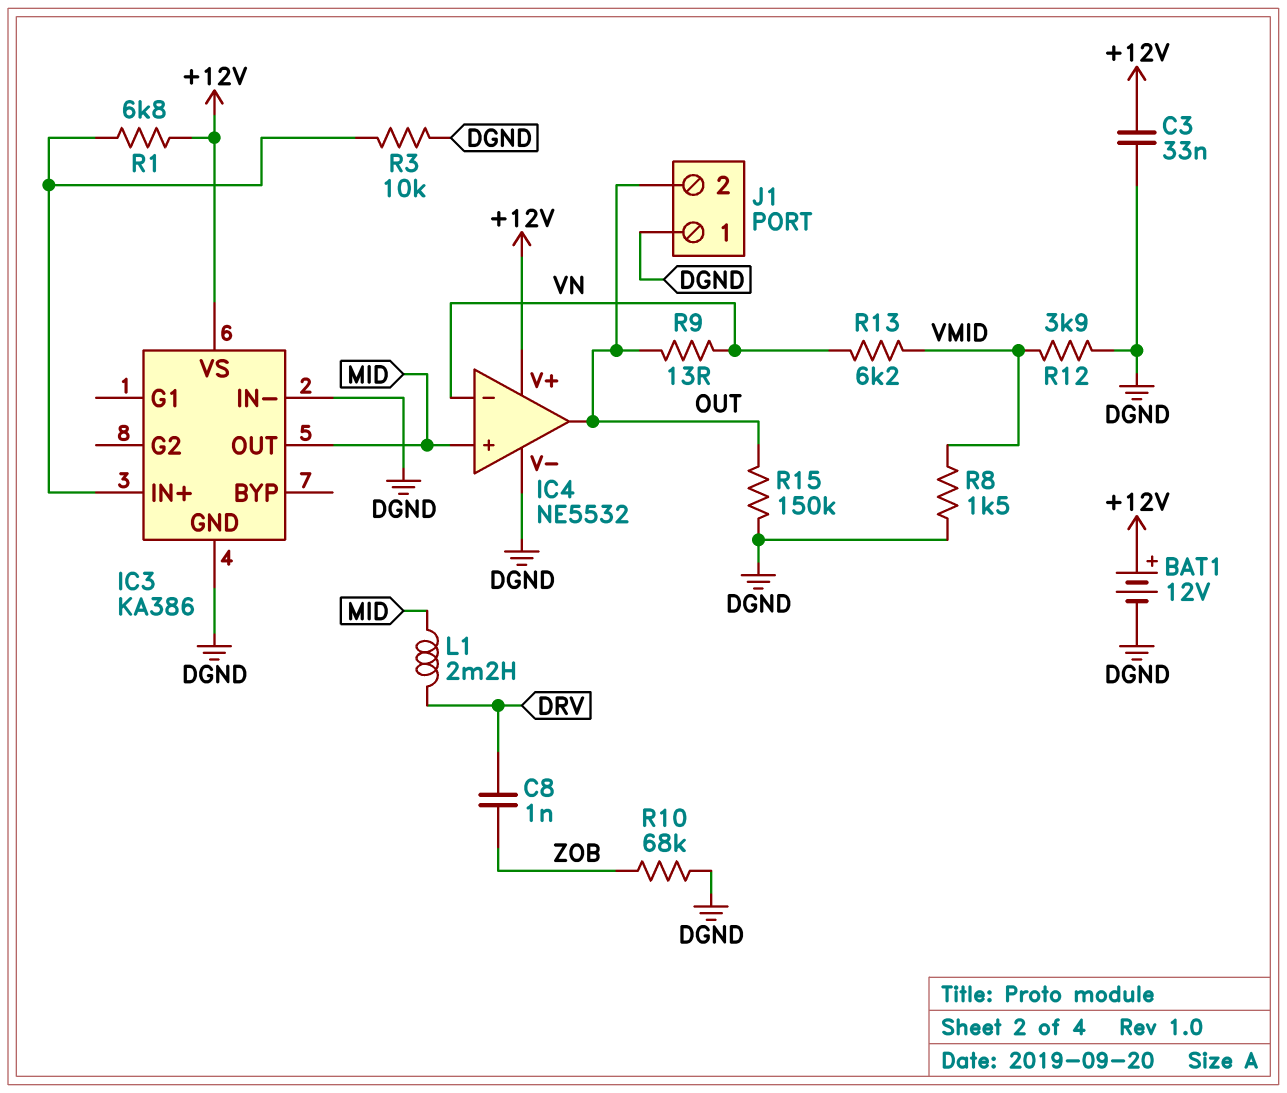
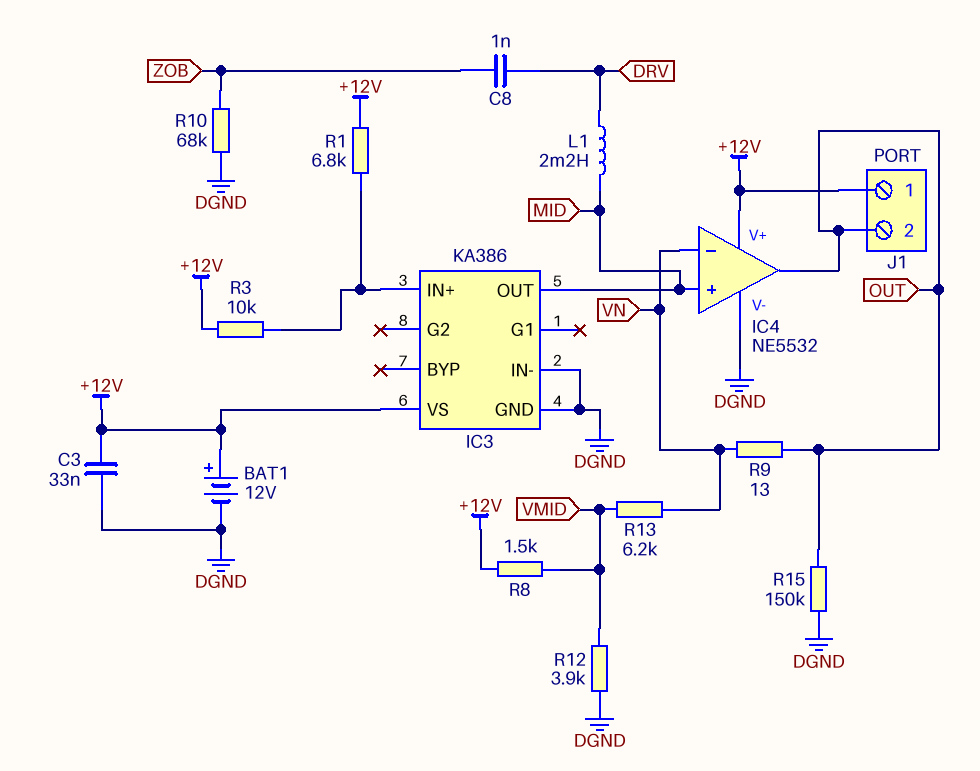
J1 pin 1: DGND -> +12V
R3: 10k (DGND, IC3/IN+) -> 10k (+12V, IC3/IN+)
R8: 1.5k (DGND, VMID) -> 1.5k (+12V, VMID)

